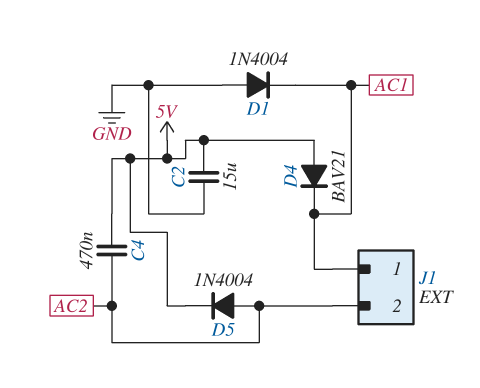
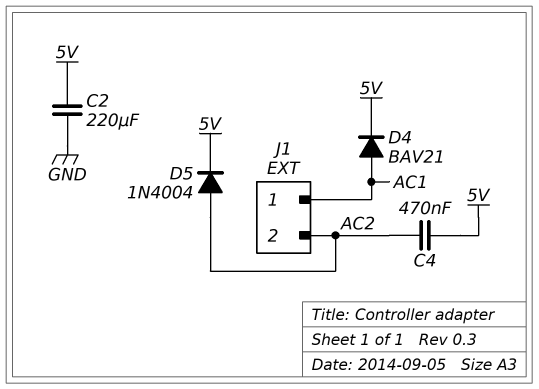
C2: 15uF (5V, GND) -> 220uF (5V, GND)
D1: diode 1N4004 (A GND, K AC1) -> none
D4: diode BAV21 (A 5V, K AC1) -> diode BAV21 (A AC1, K 5V)

